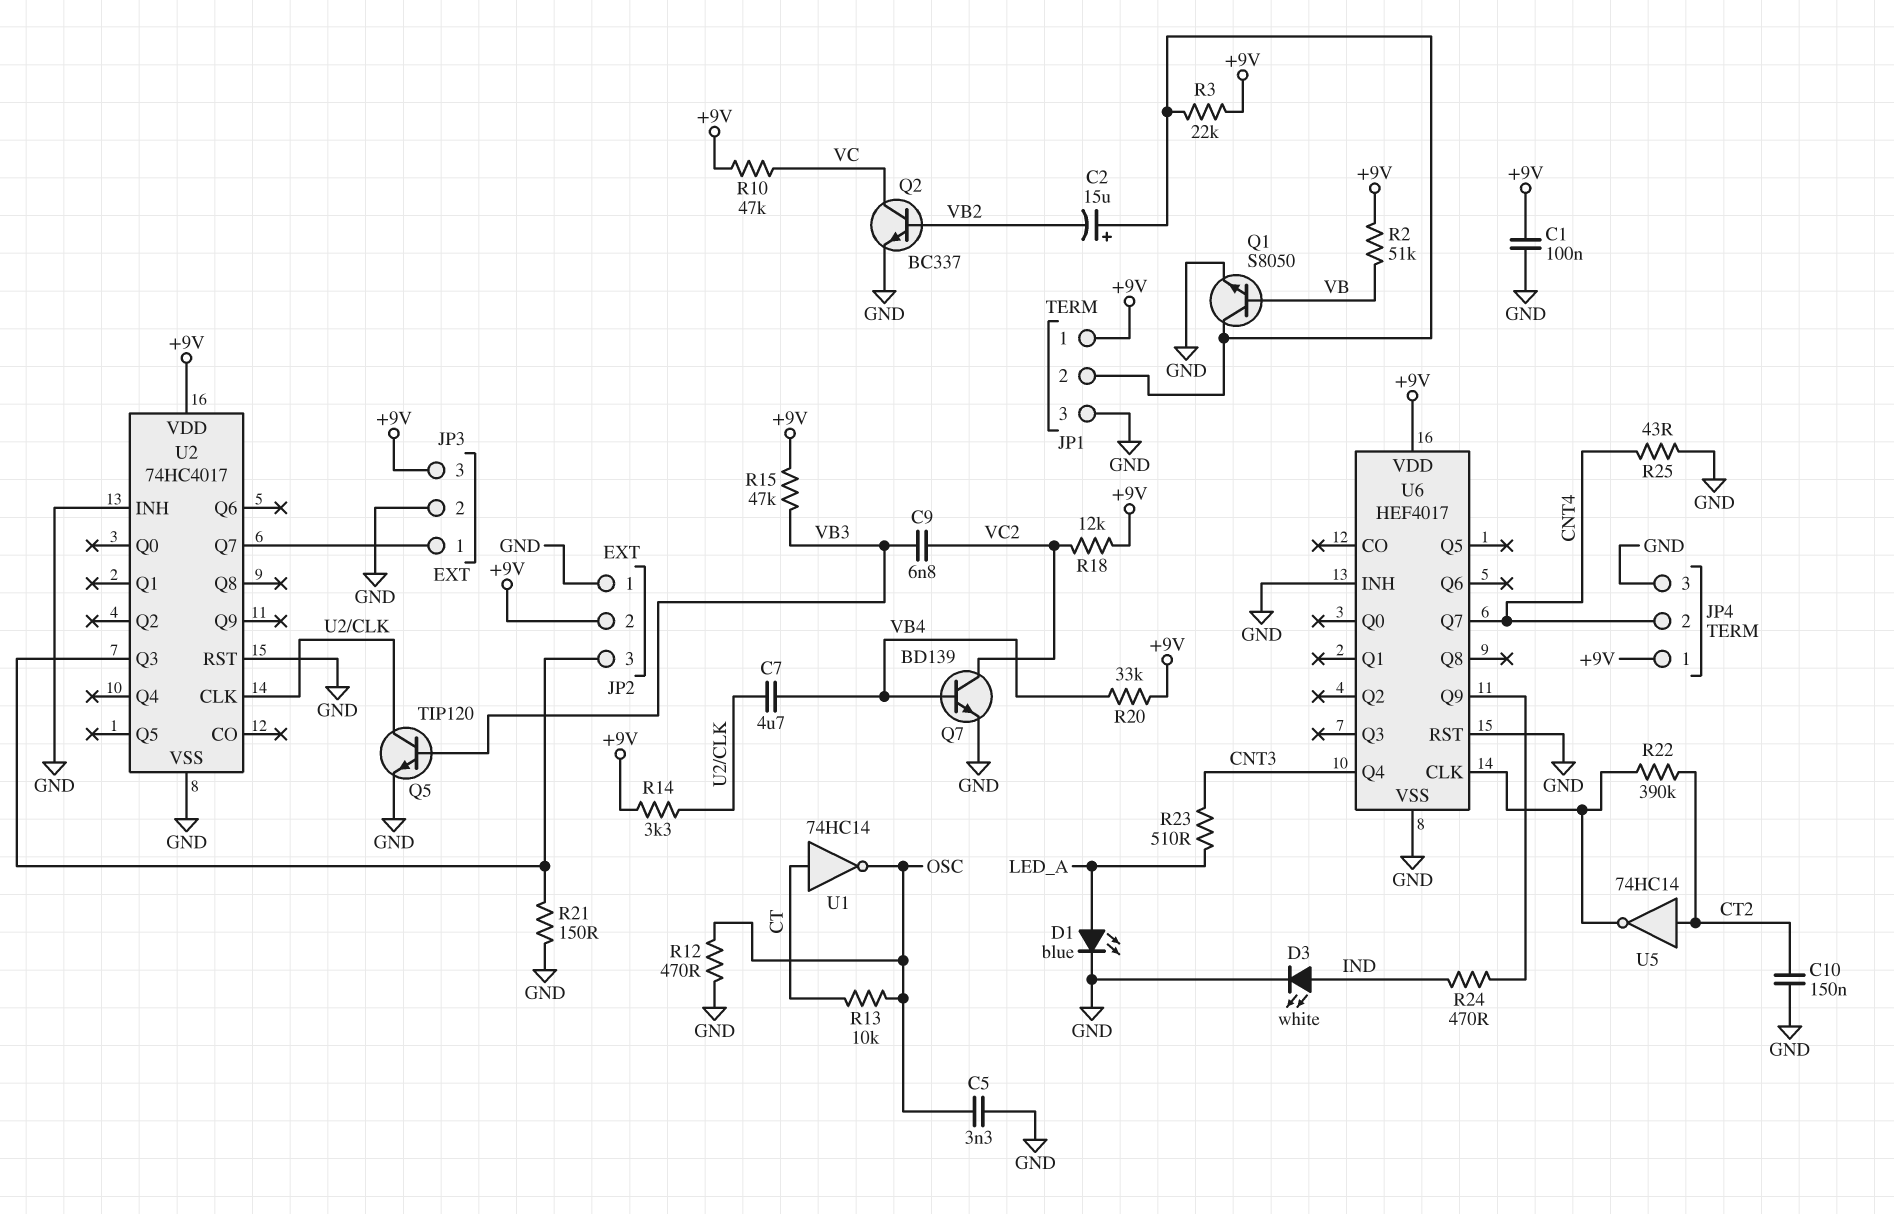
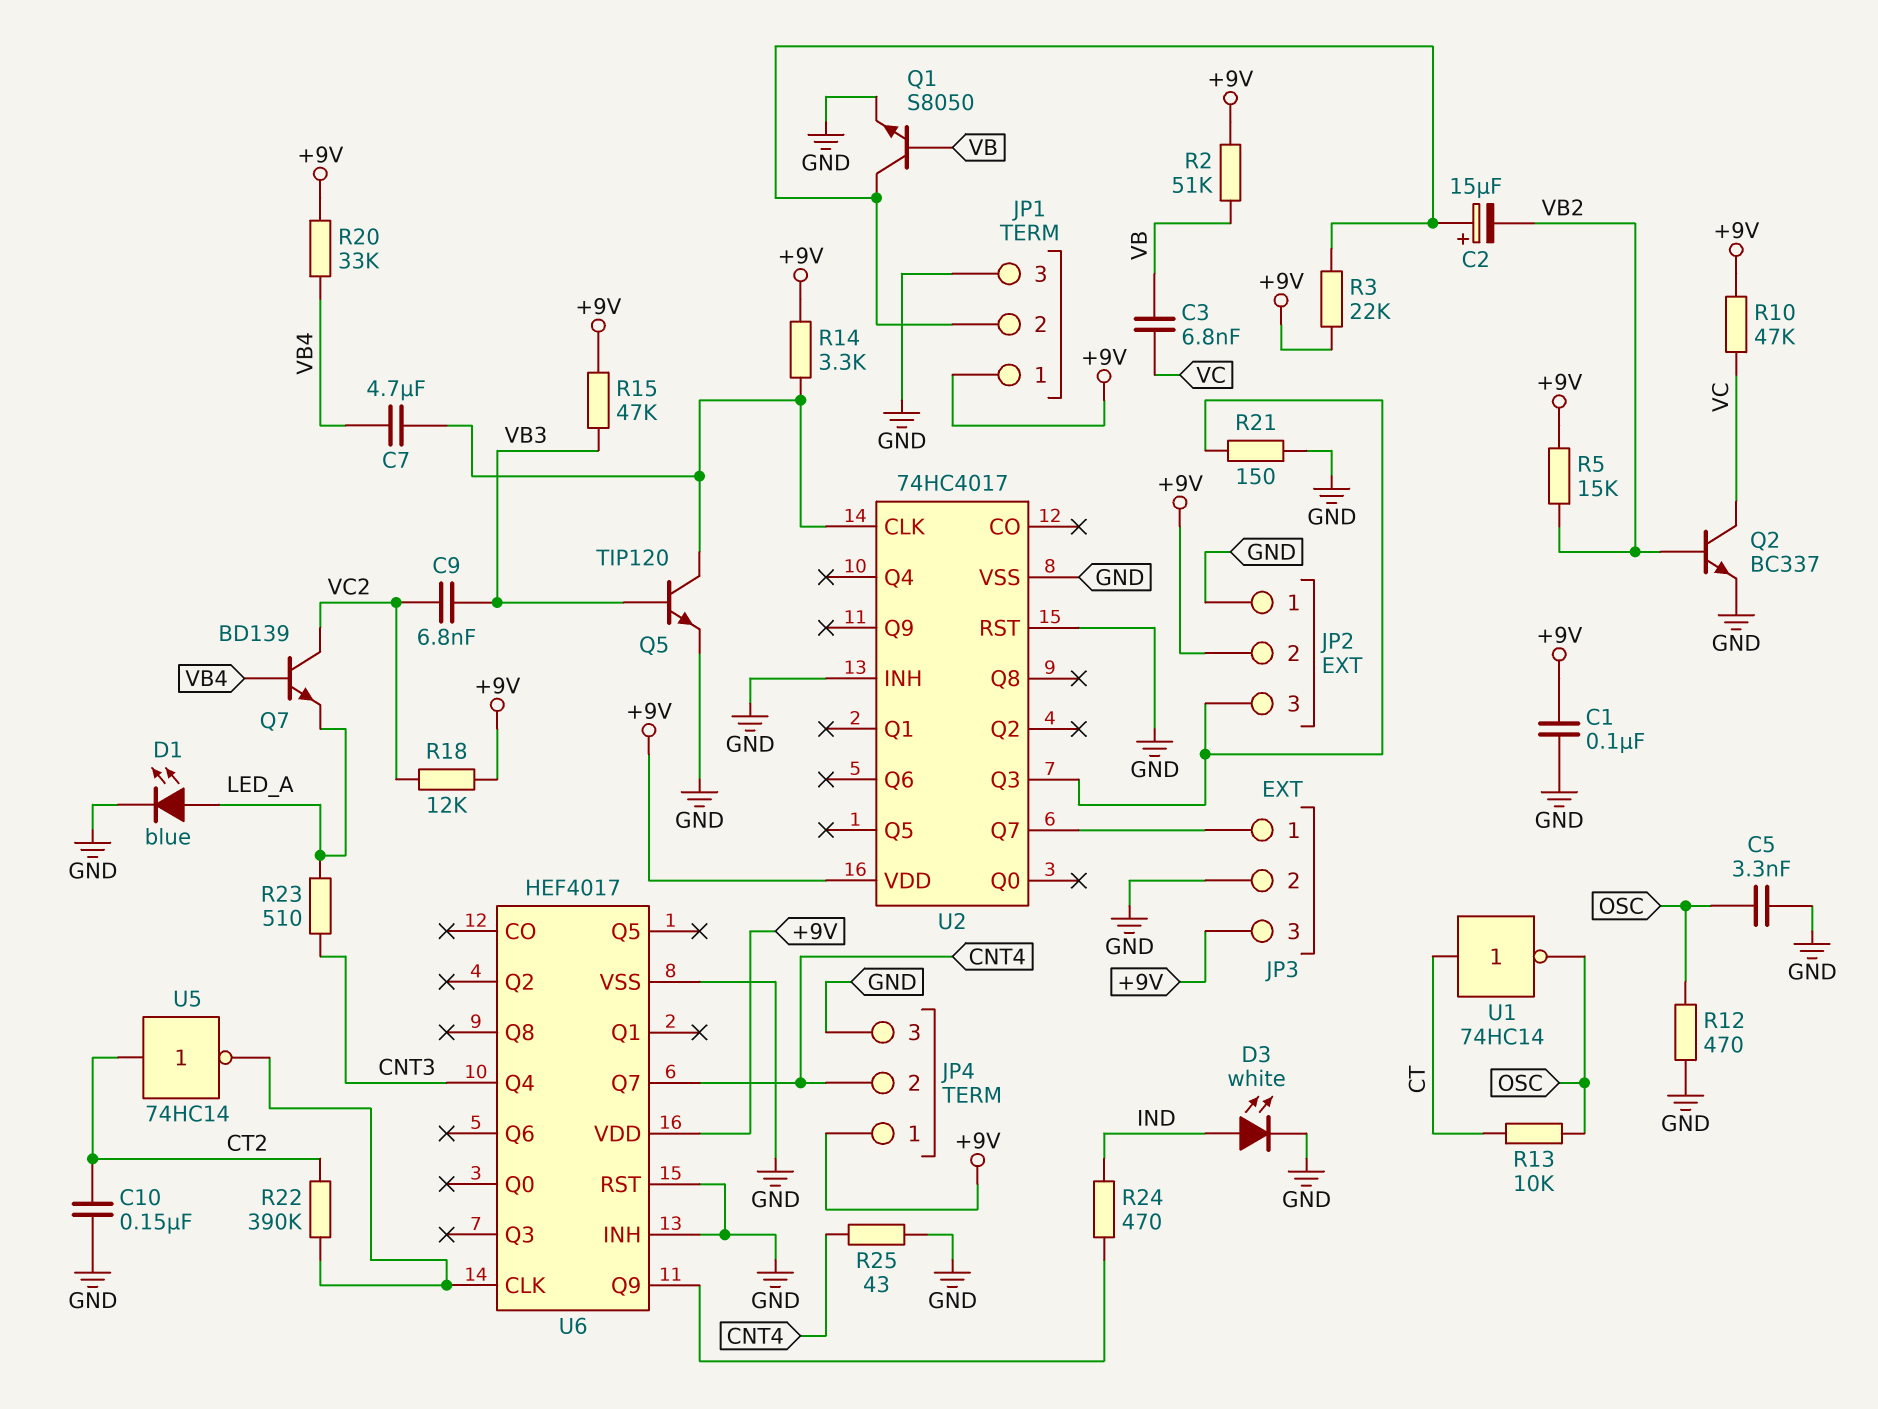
C3: none -> 6.8nF (VB, VC)
Q7: NPN BD139 (B VB4, C VC2, E GND) -> NPN BD139 (B VB4, C VC2, E LED_A)
R5: none -> 15k (+9V, VB2)

